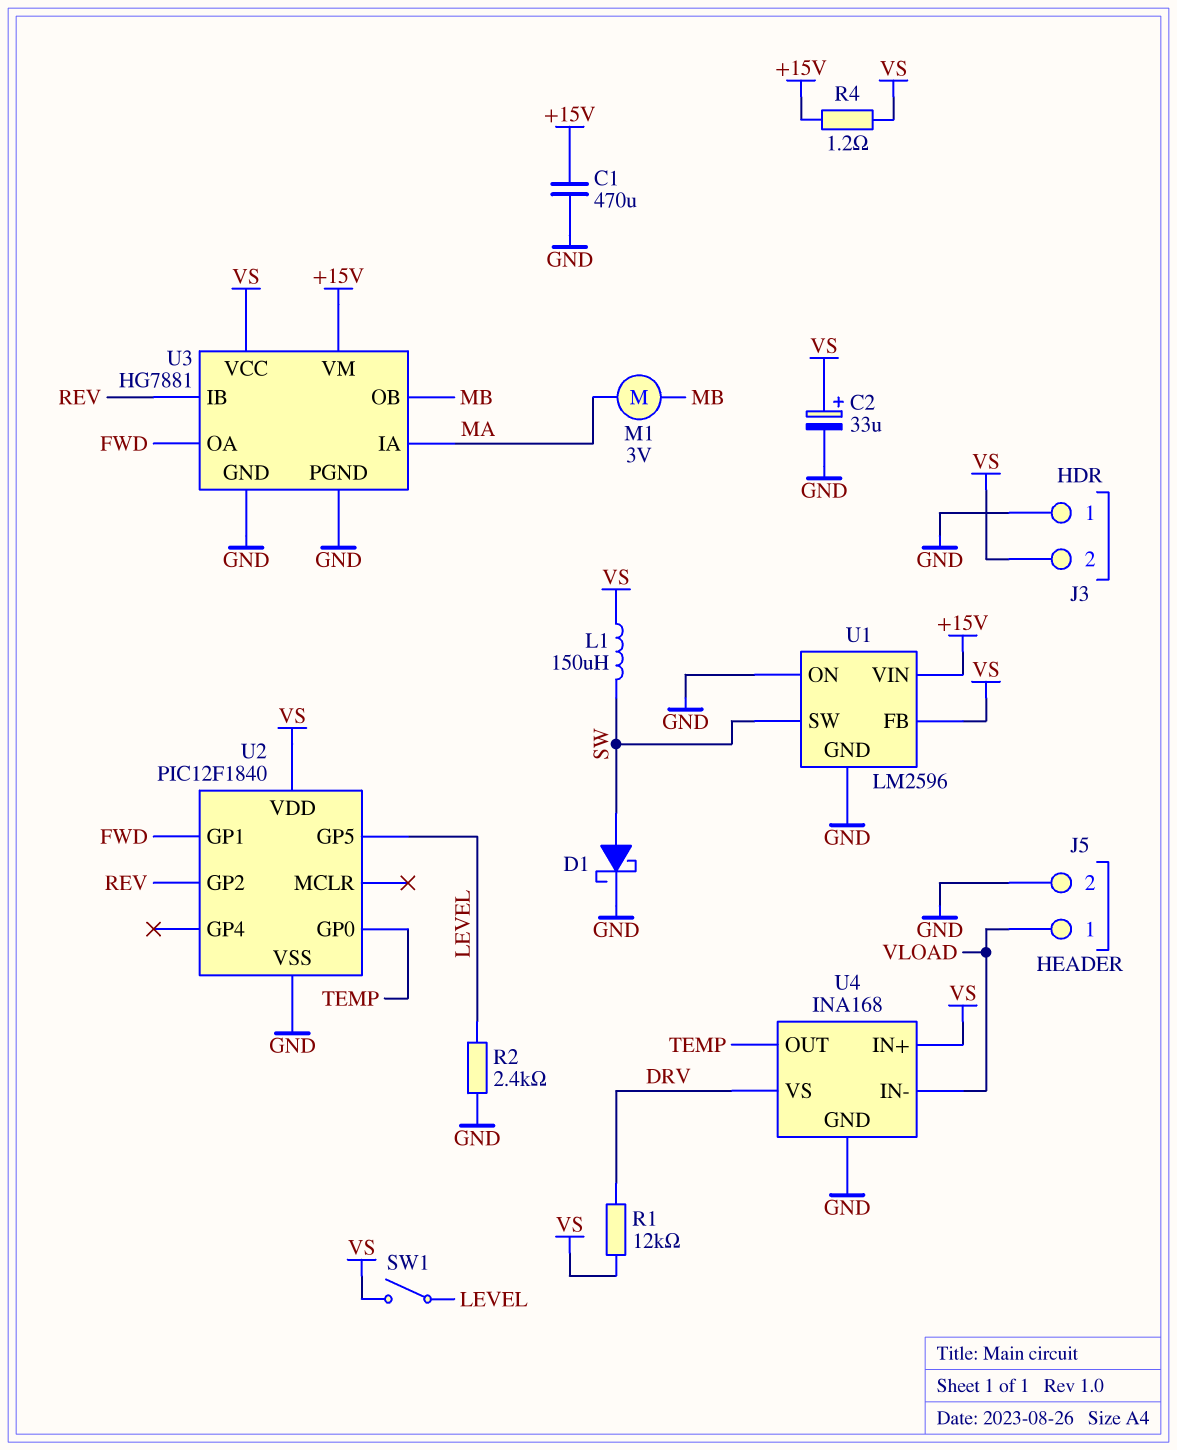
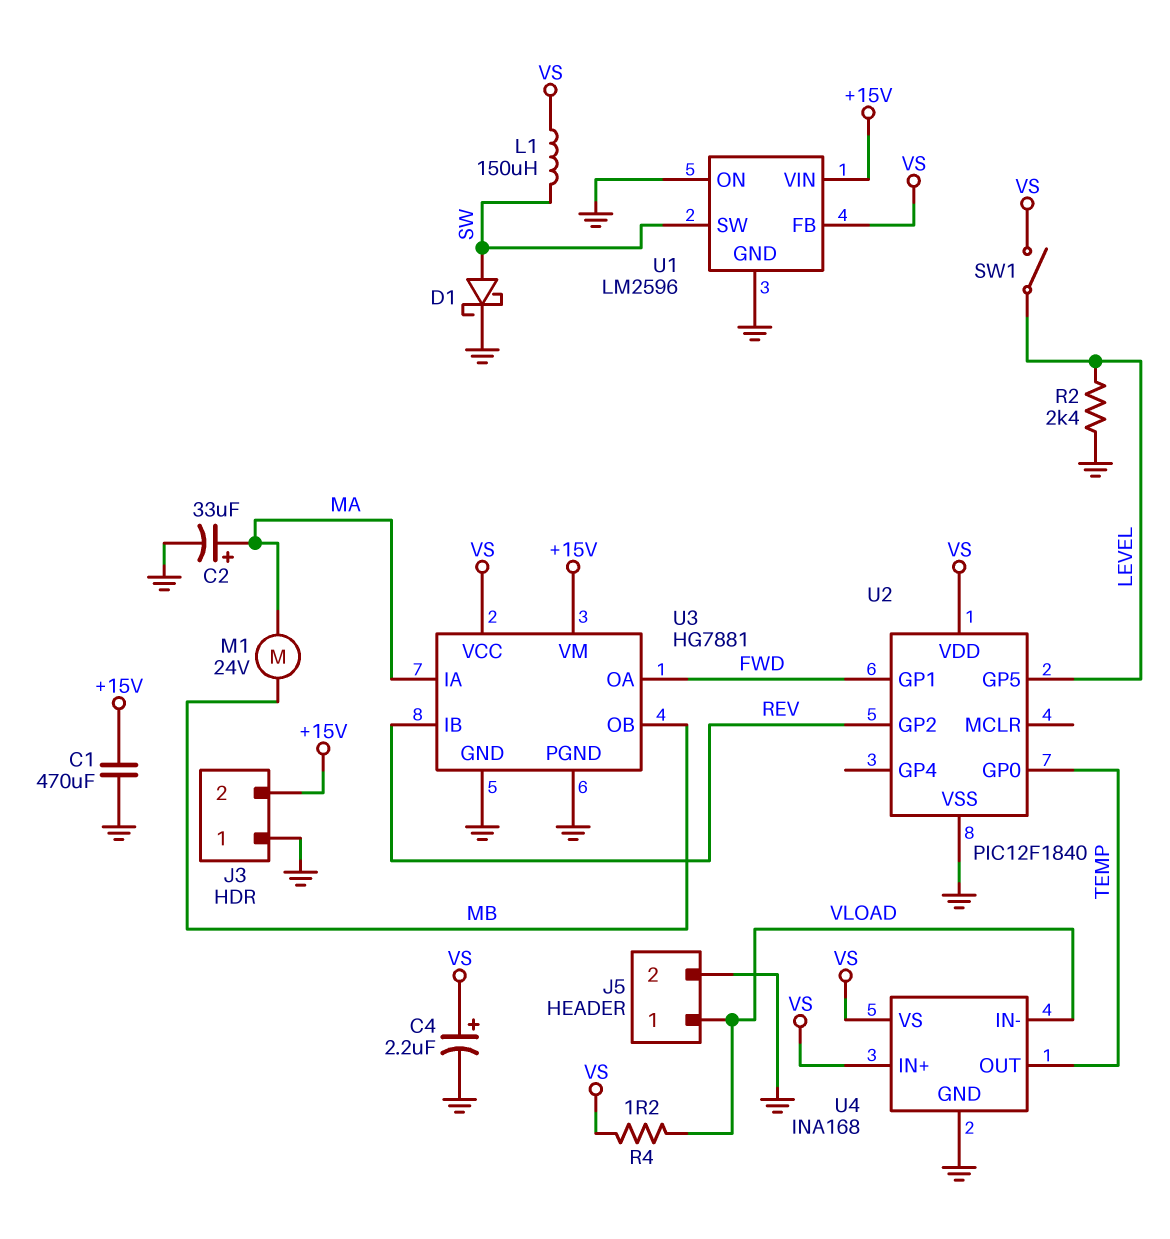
C2: 33uF (plus VS, minus GND) -> 33uF (plus MA, minus GND)
C4: none -> 2.2uF (plus VS, minus GND)
J3 pin 2: VS -> +15V
M1: motor 3V (MA, MB) -> motor 24V (MA, MB)
R1: 12k (DRV, VS) -> none
R4: 1.2 (+15V, VS) -> 1.2 (VLOAD, VS)
U4 pin VS: DRV -> VS

